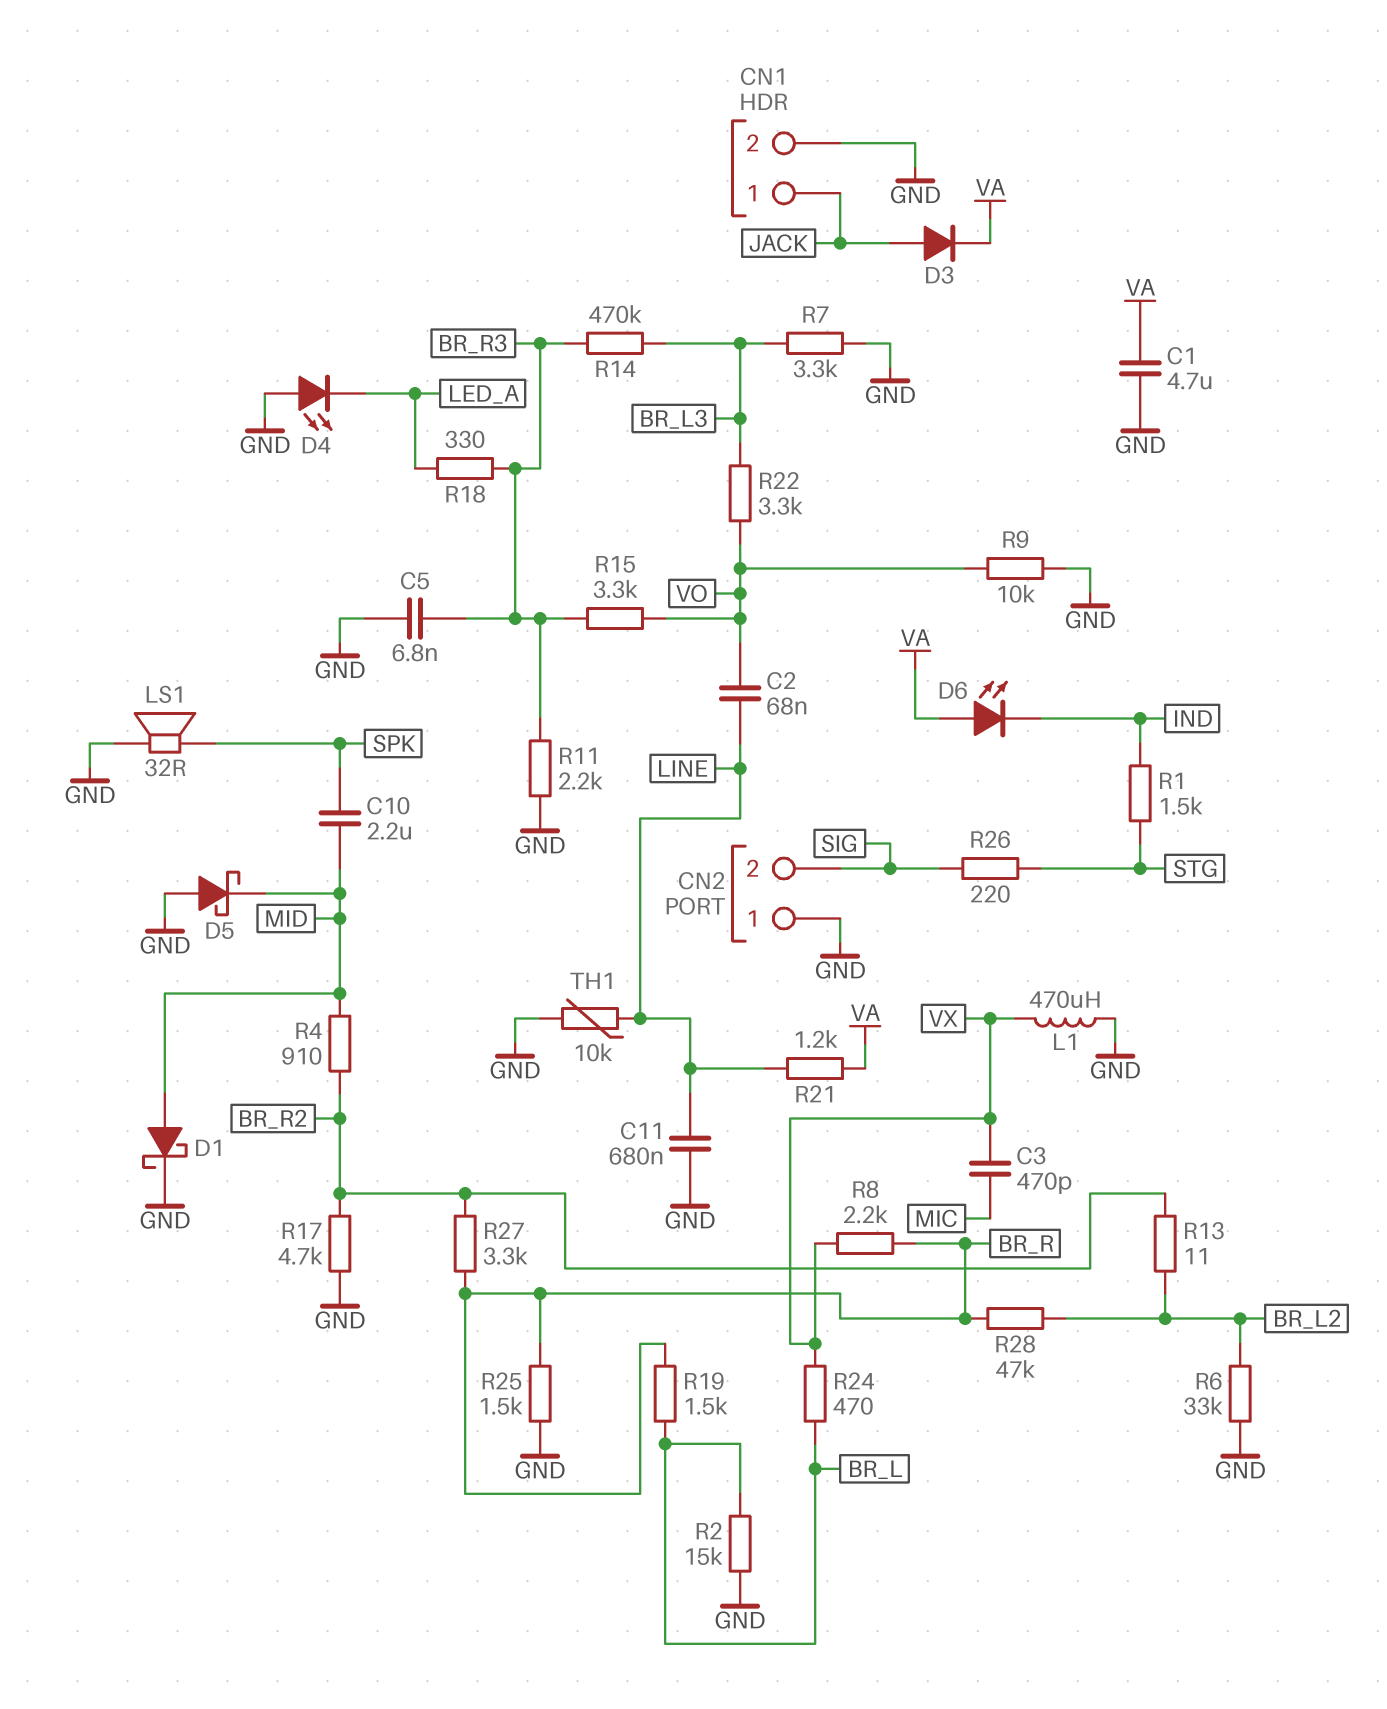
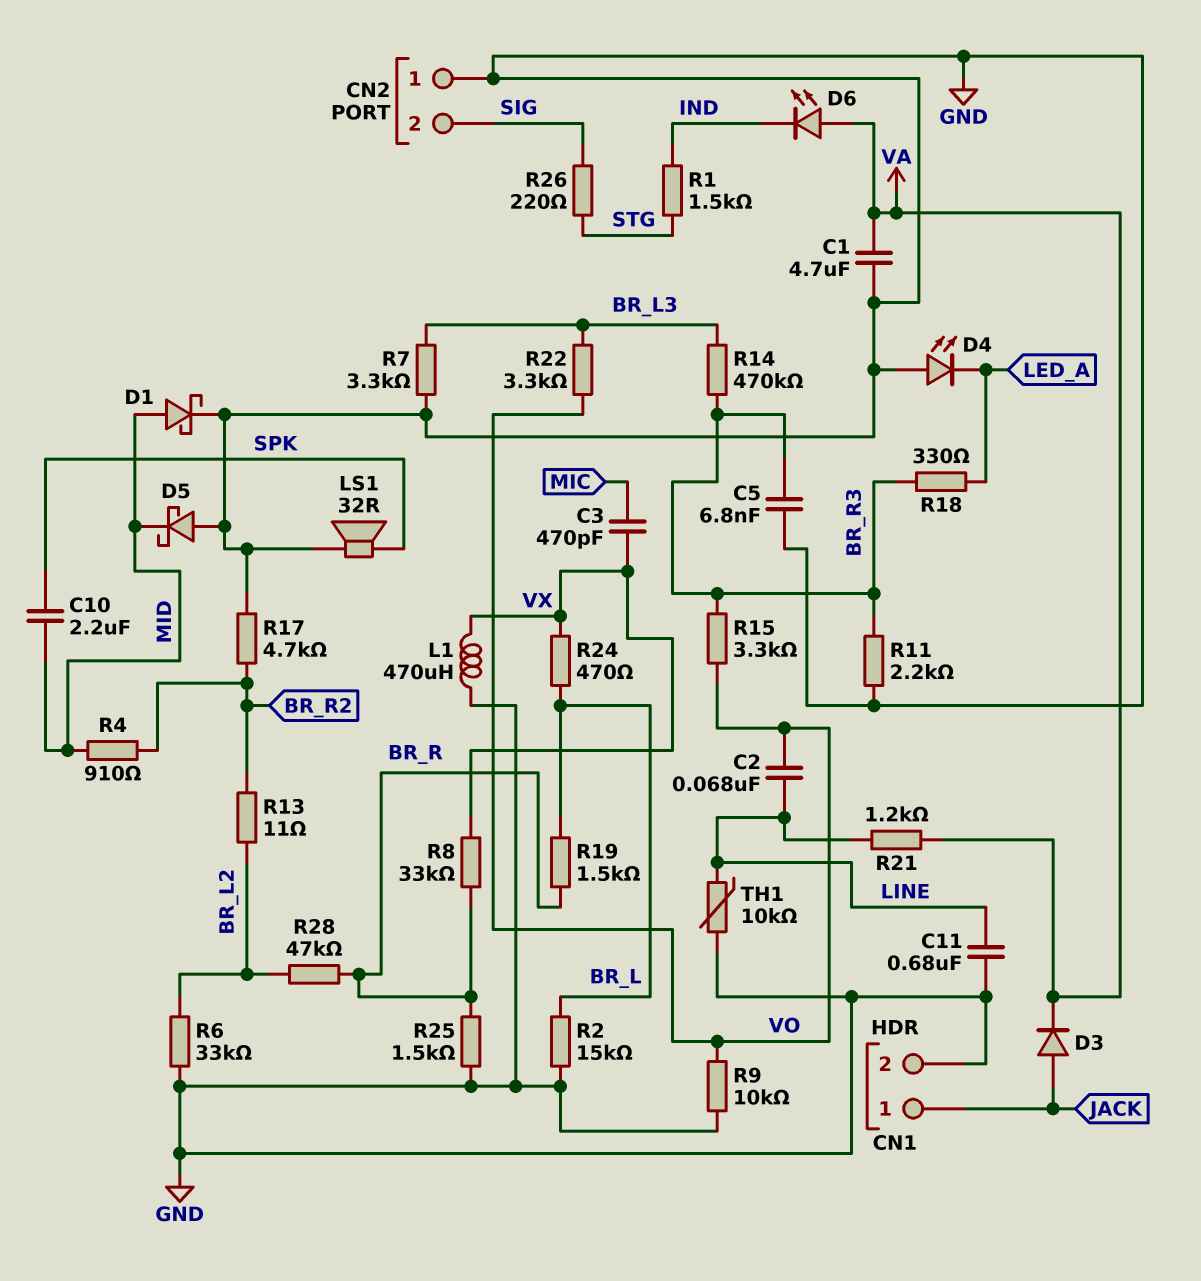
R8: 2.2k (BR_R, VX) -> 33k (BR_R, VX)
R27: 3.3k (BR_R, BR_R2) -> none

